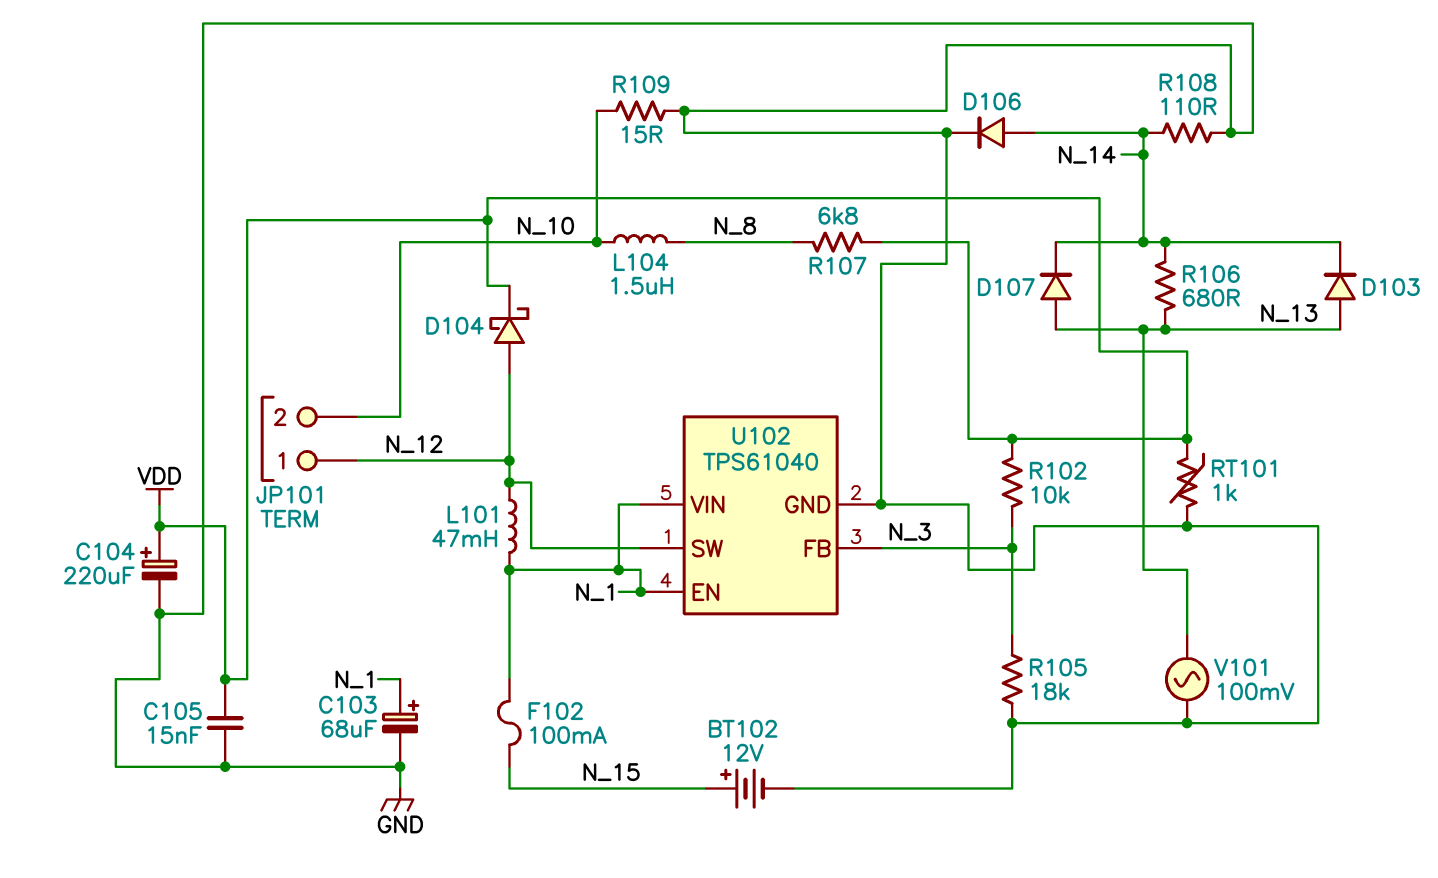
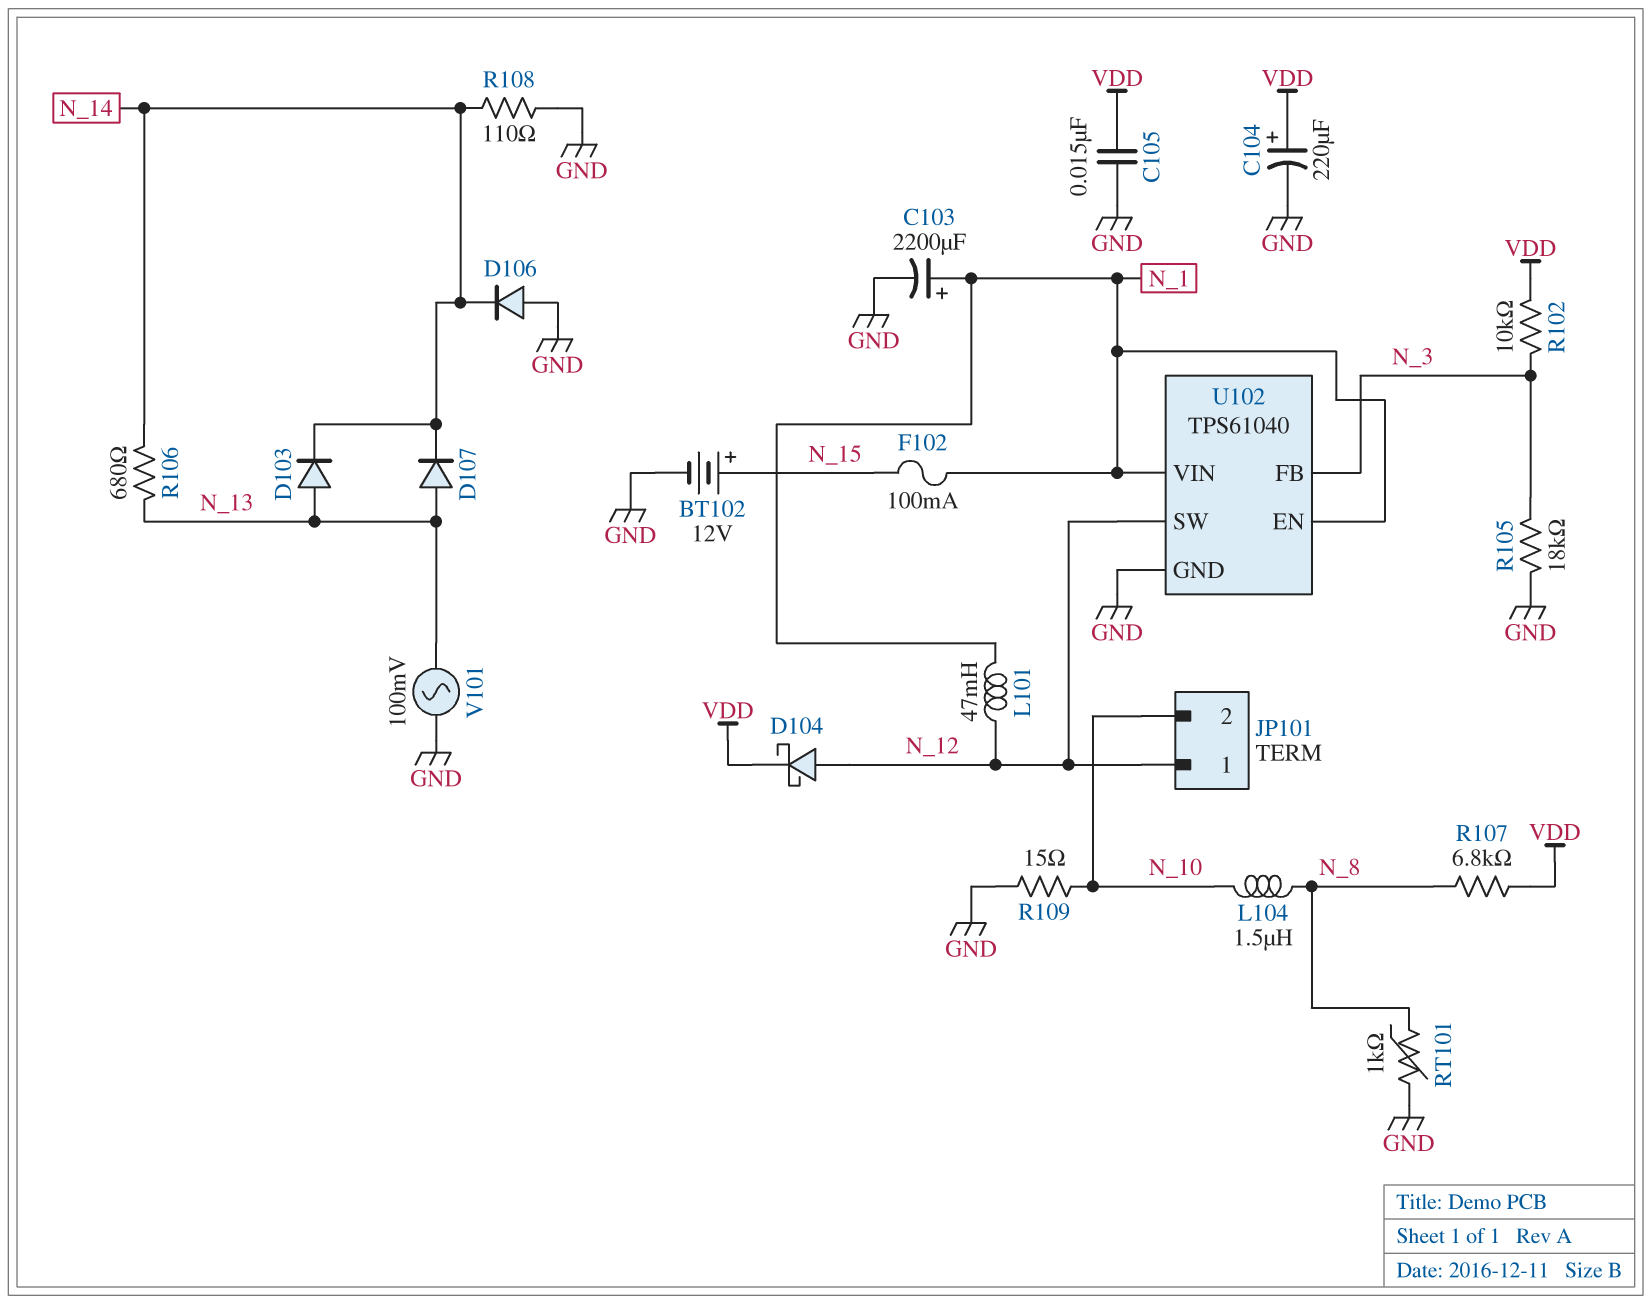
C103: 68uF (plus N_1, minus GND) -> 2200uF (plus N_1, minus GND)
D106: diode (A N_14, K GND) -> diode (A GND, K N_14)
RT101: 1k (GND, VDD) -> 1k (GND, N_8)

